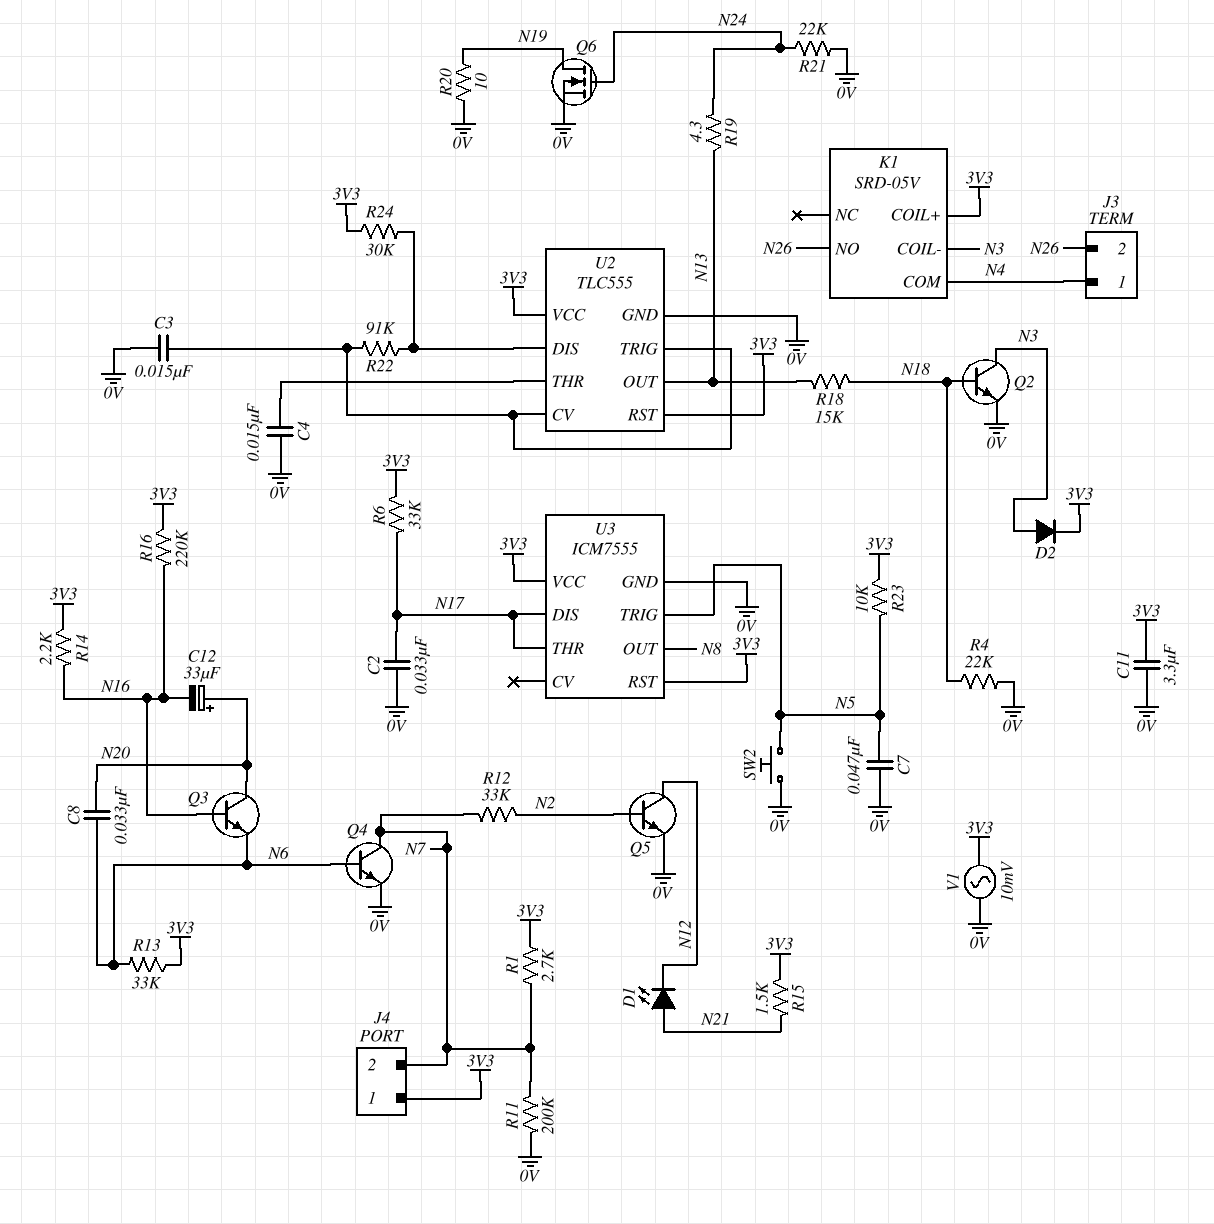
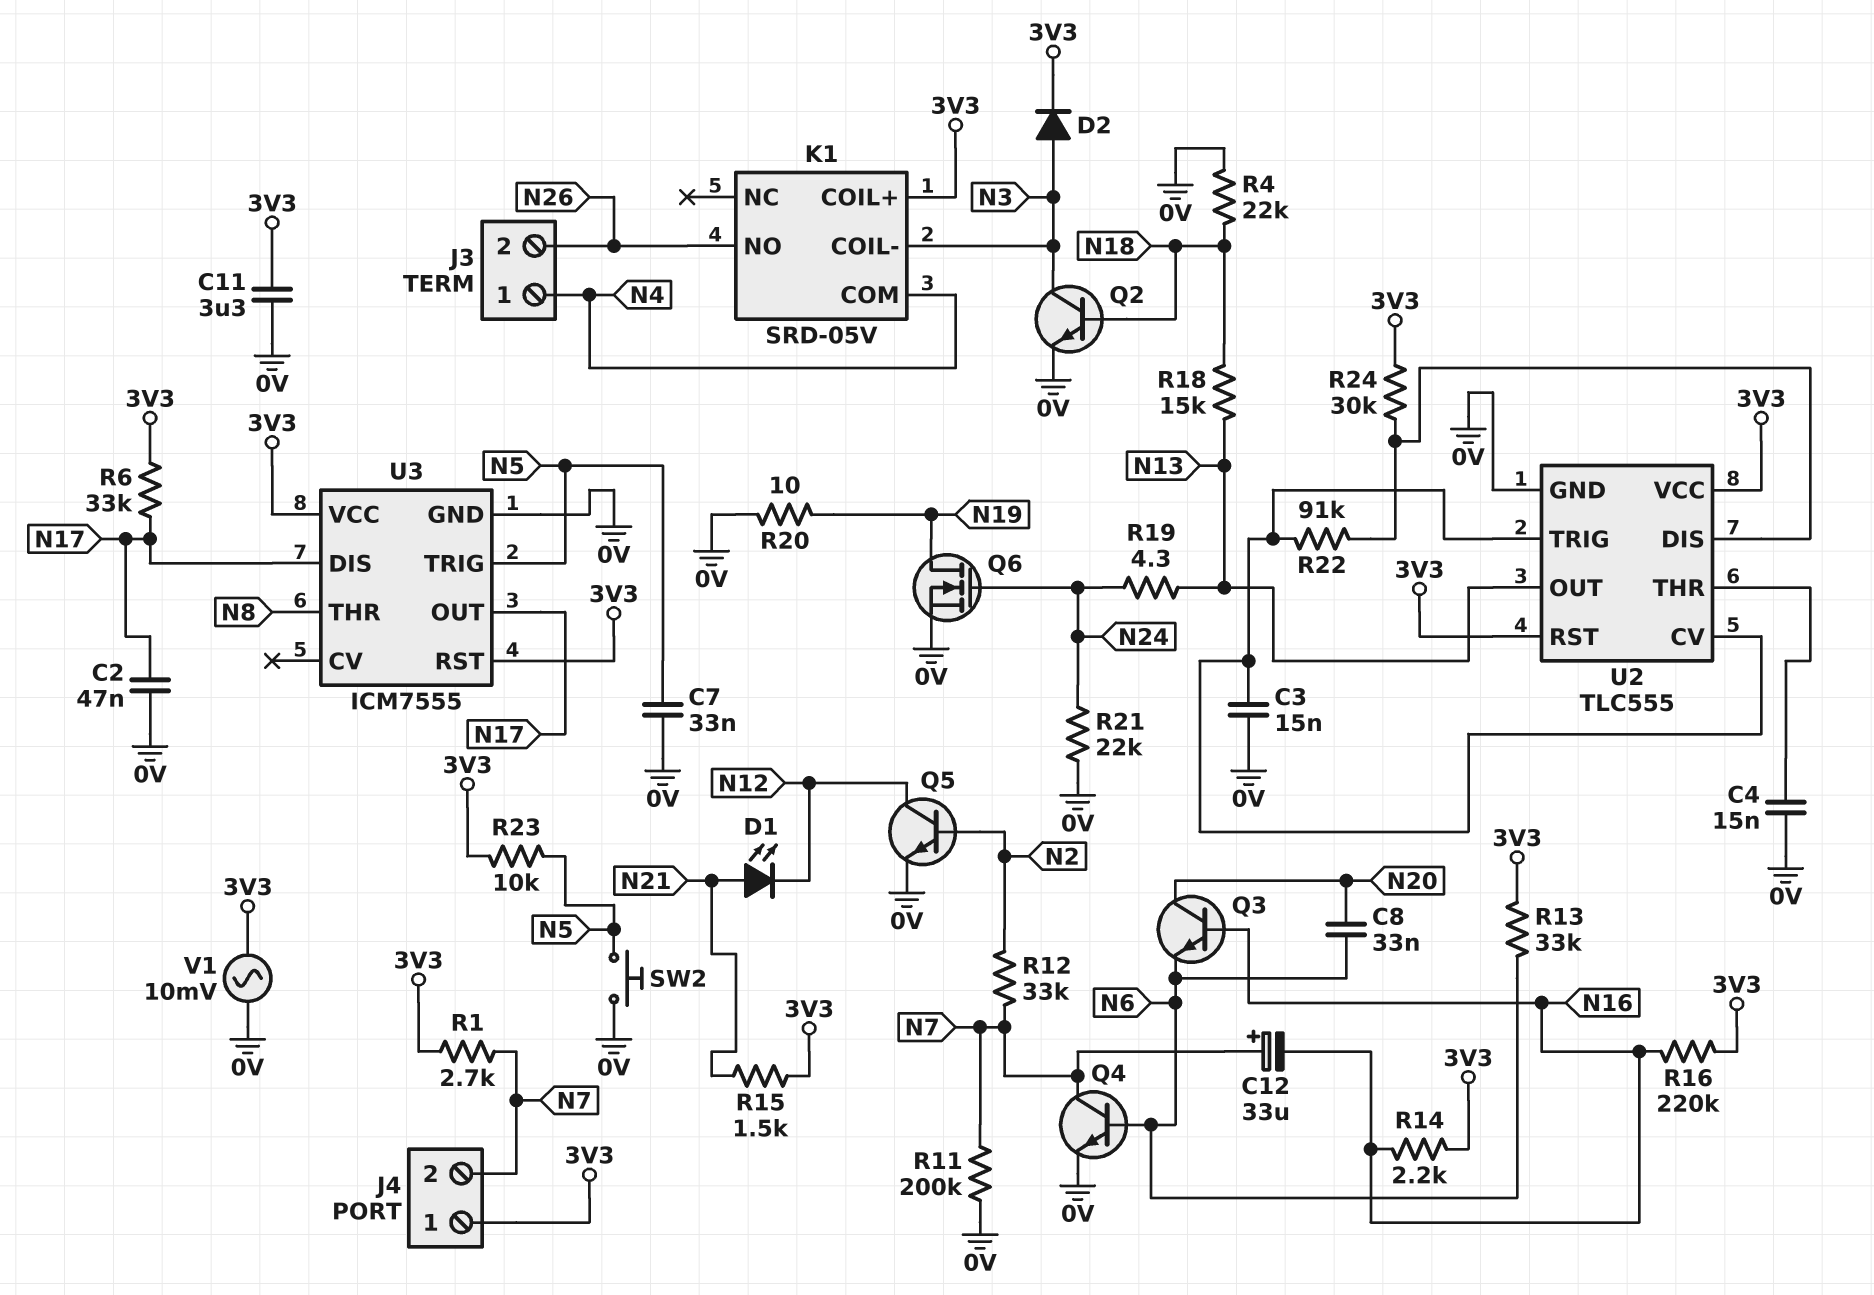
C2: 33nF (0V, N17) -> 47nF (0V, N17)
C7: 47nF (0V, N5) -> 33nF (0V, N5)
C12: 33uF (plus N20, minus N16) -> 33uF (plus N7, minus N16)
U3 pin OUT: N8 -> N17
U3 pin THR: N17 -> N8

